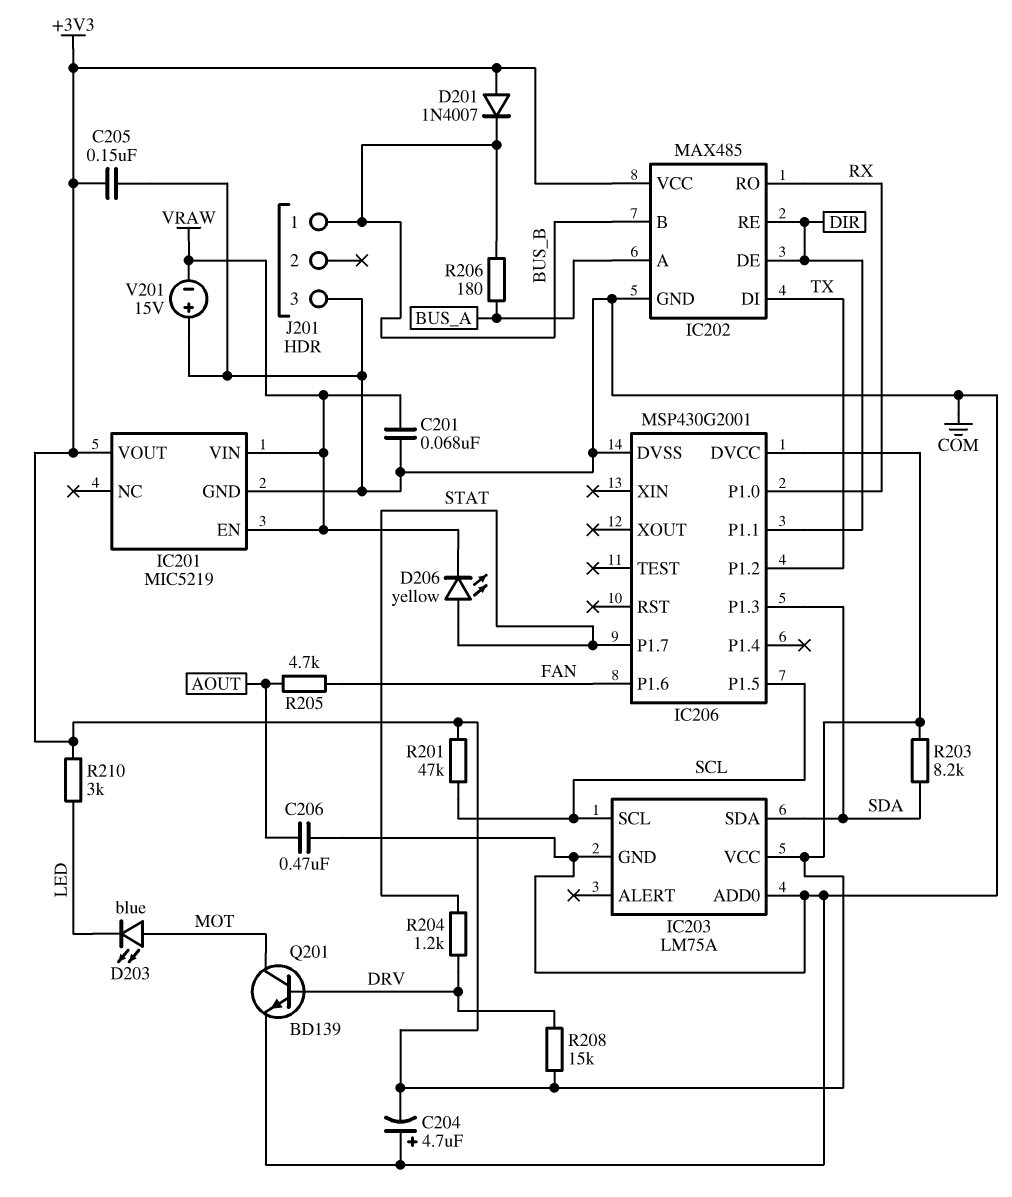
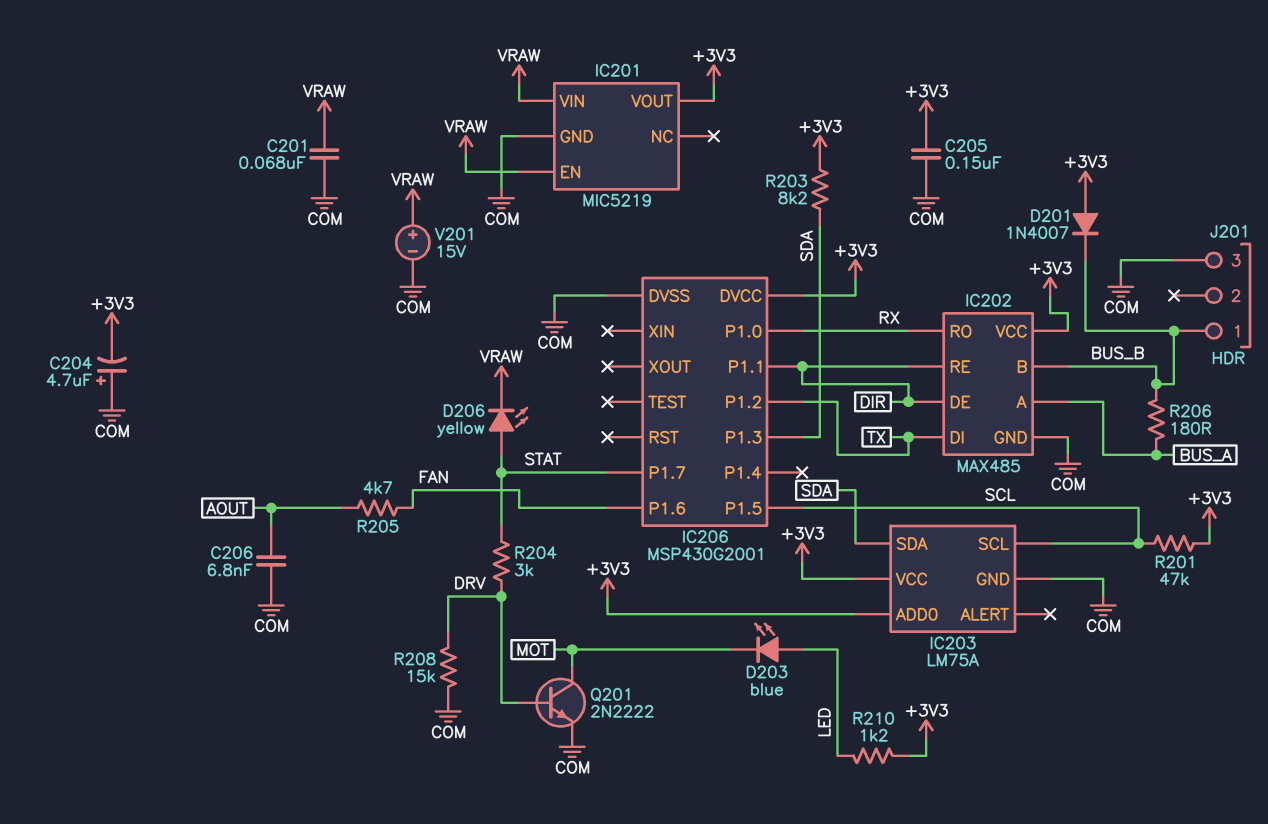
C206: 470nF (AOUT, COM) -> 6.8nF (AOUT, COM)
D203: LED blue (A MOT, K LED) -> LED blue (A LED, K MOT)
IC203 pin ADD0: COM -> +3V3
Q201: NPN BD139 (B DRV, C MOT, E COM) -> NPN 2N2222 (B DRV, C MOT, E COM)
R204: 1.2k (DRV, STAT) -> 3k (DRV, STAT)
R208: 15k (+3V3, DRV) -> 15k (COM, DRV)
R210: 3k (+3V3, LED) -> 1.2k (+3V3, LED)
V201: 15V (plus COM, minus VRAW) -> 15V (plus VRAW, minus COM)

